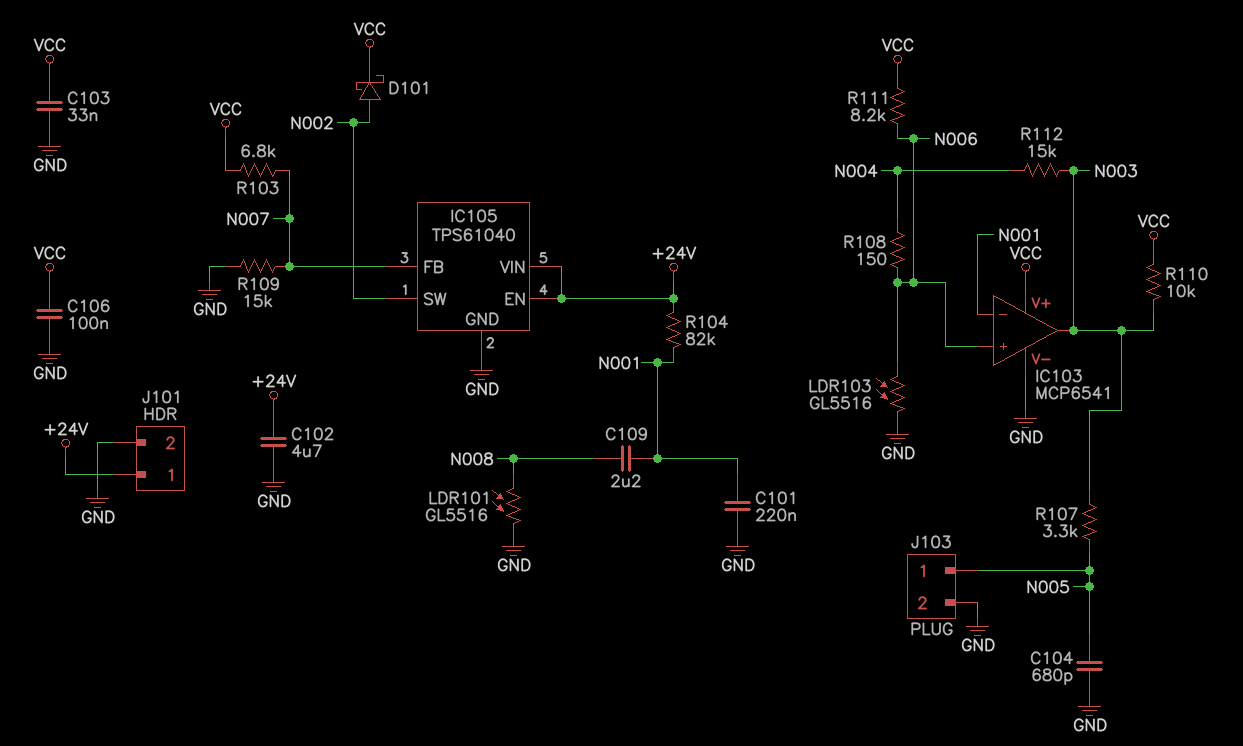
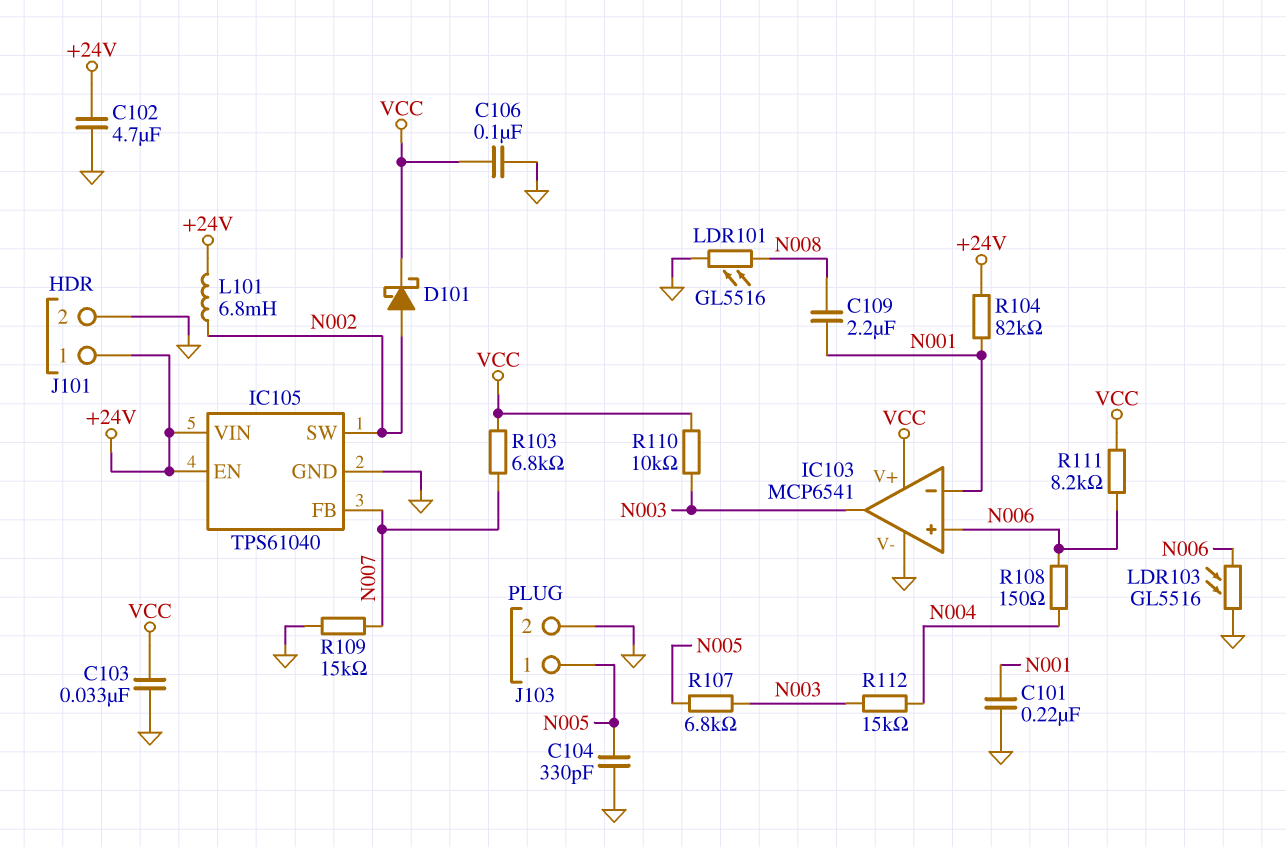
C104: 680pF (GND, N005) -> 330pF (GND, N005)
L101: none -> 6.8mH (+24V, N002)
R107: 3.3k (N003, N005) -> 6.8k (N003, N005)

